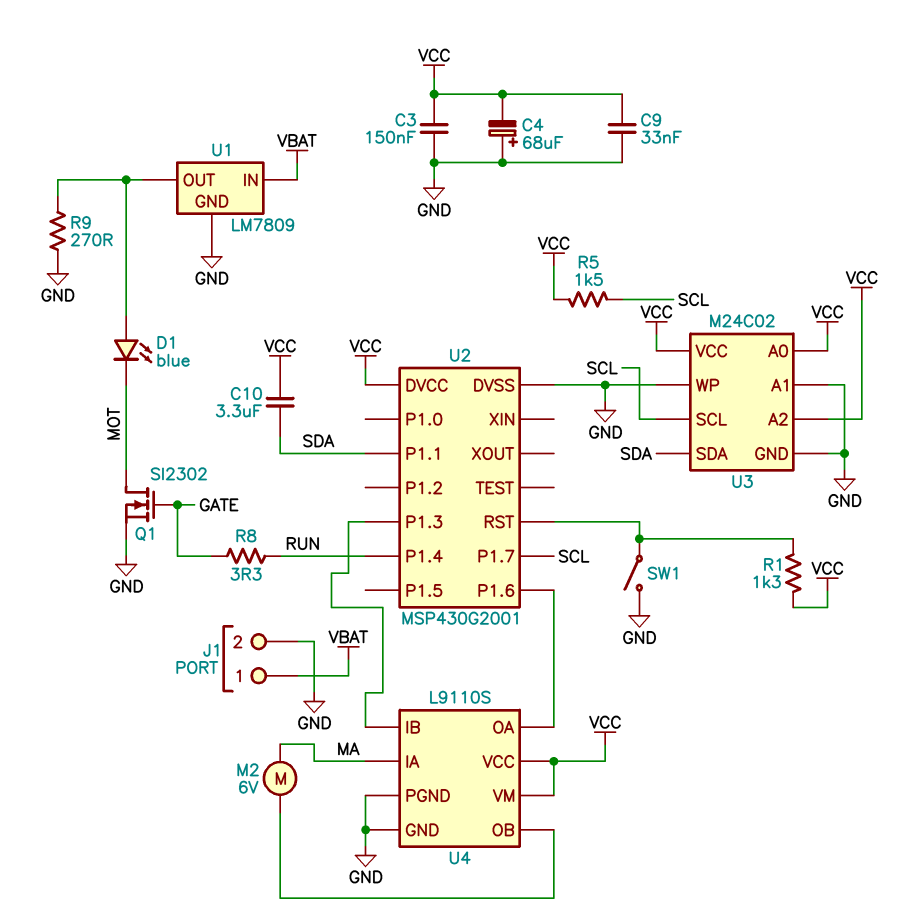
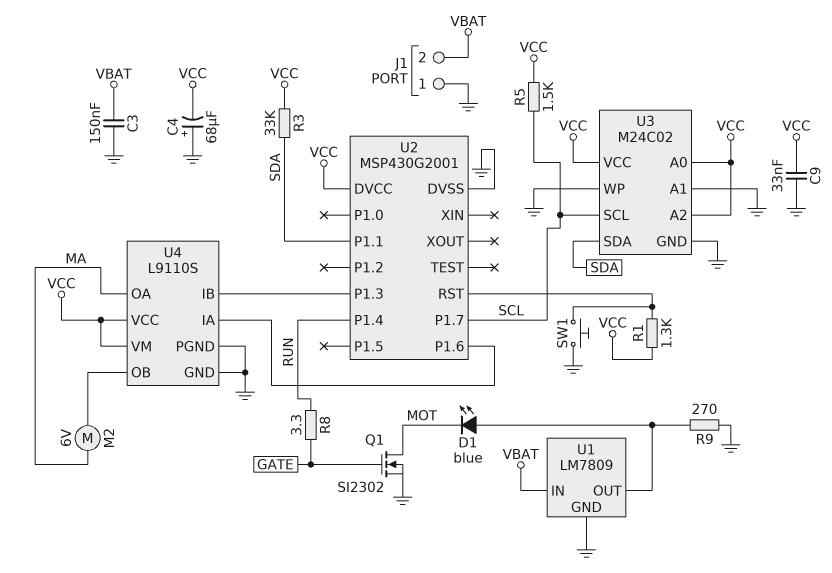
C3: 150nF (GND, VCC) -> 150nF (GND, VBAT)
C10: 3.3uF (SDA, VCC) -> none
J1 pin 1: VBAT -> GND
J1 pin 2: GND -> VBAT
R3: none -> 33k (SDA, VCC)
SW1: switch (GND, U2/RST) -> button (GND, U2/RST)
U4 pin IA: MA -> U2/P1.6
U4 pin OA: U2/P1.6 -> MA

